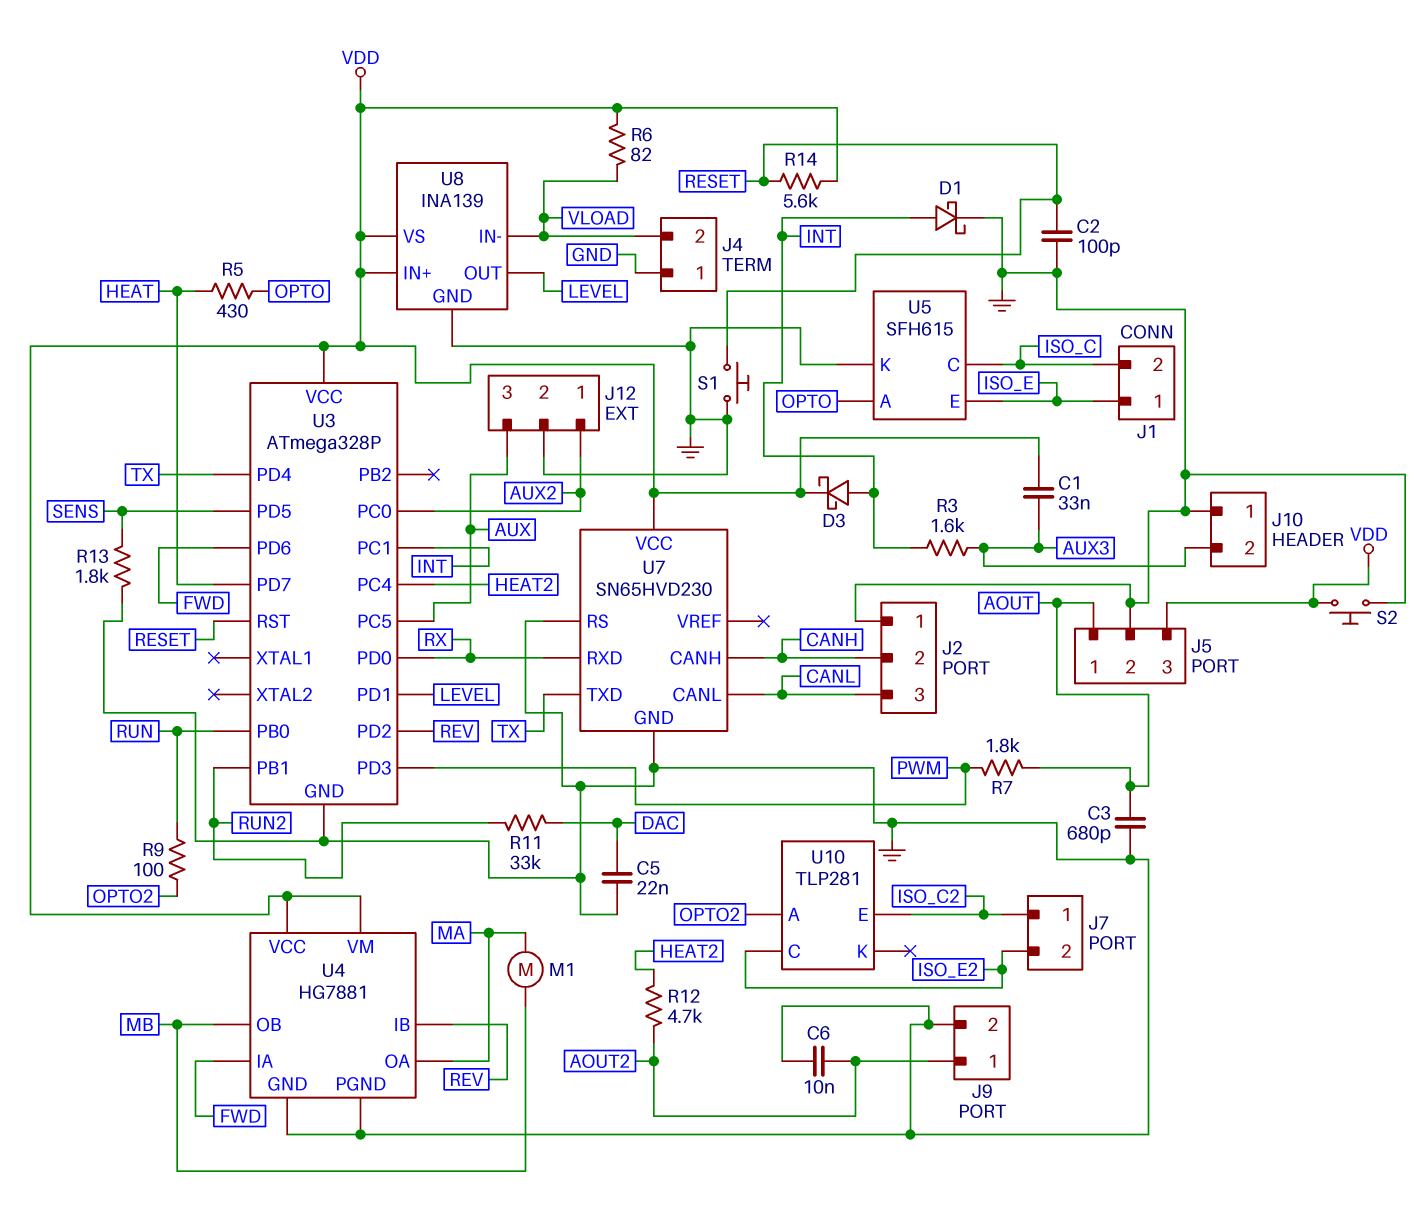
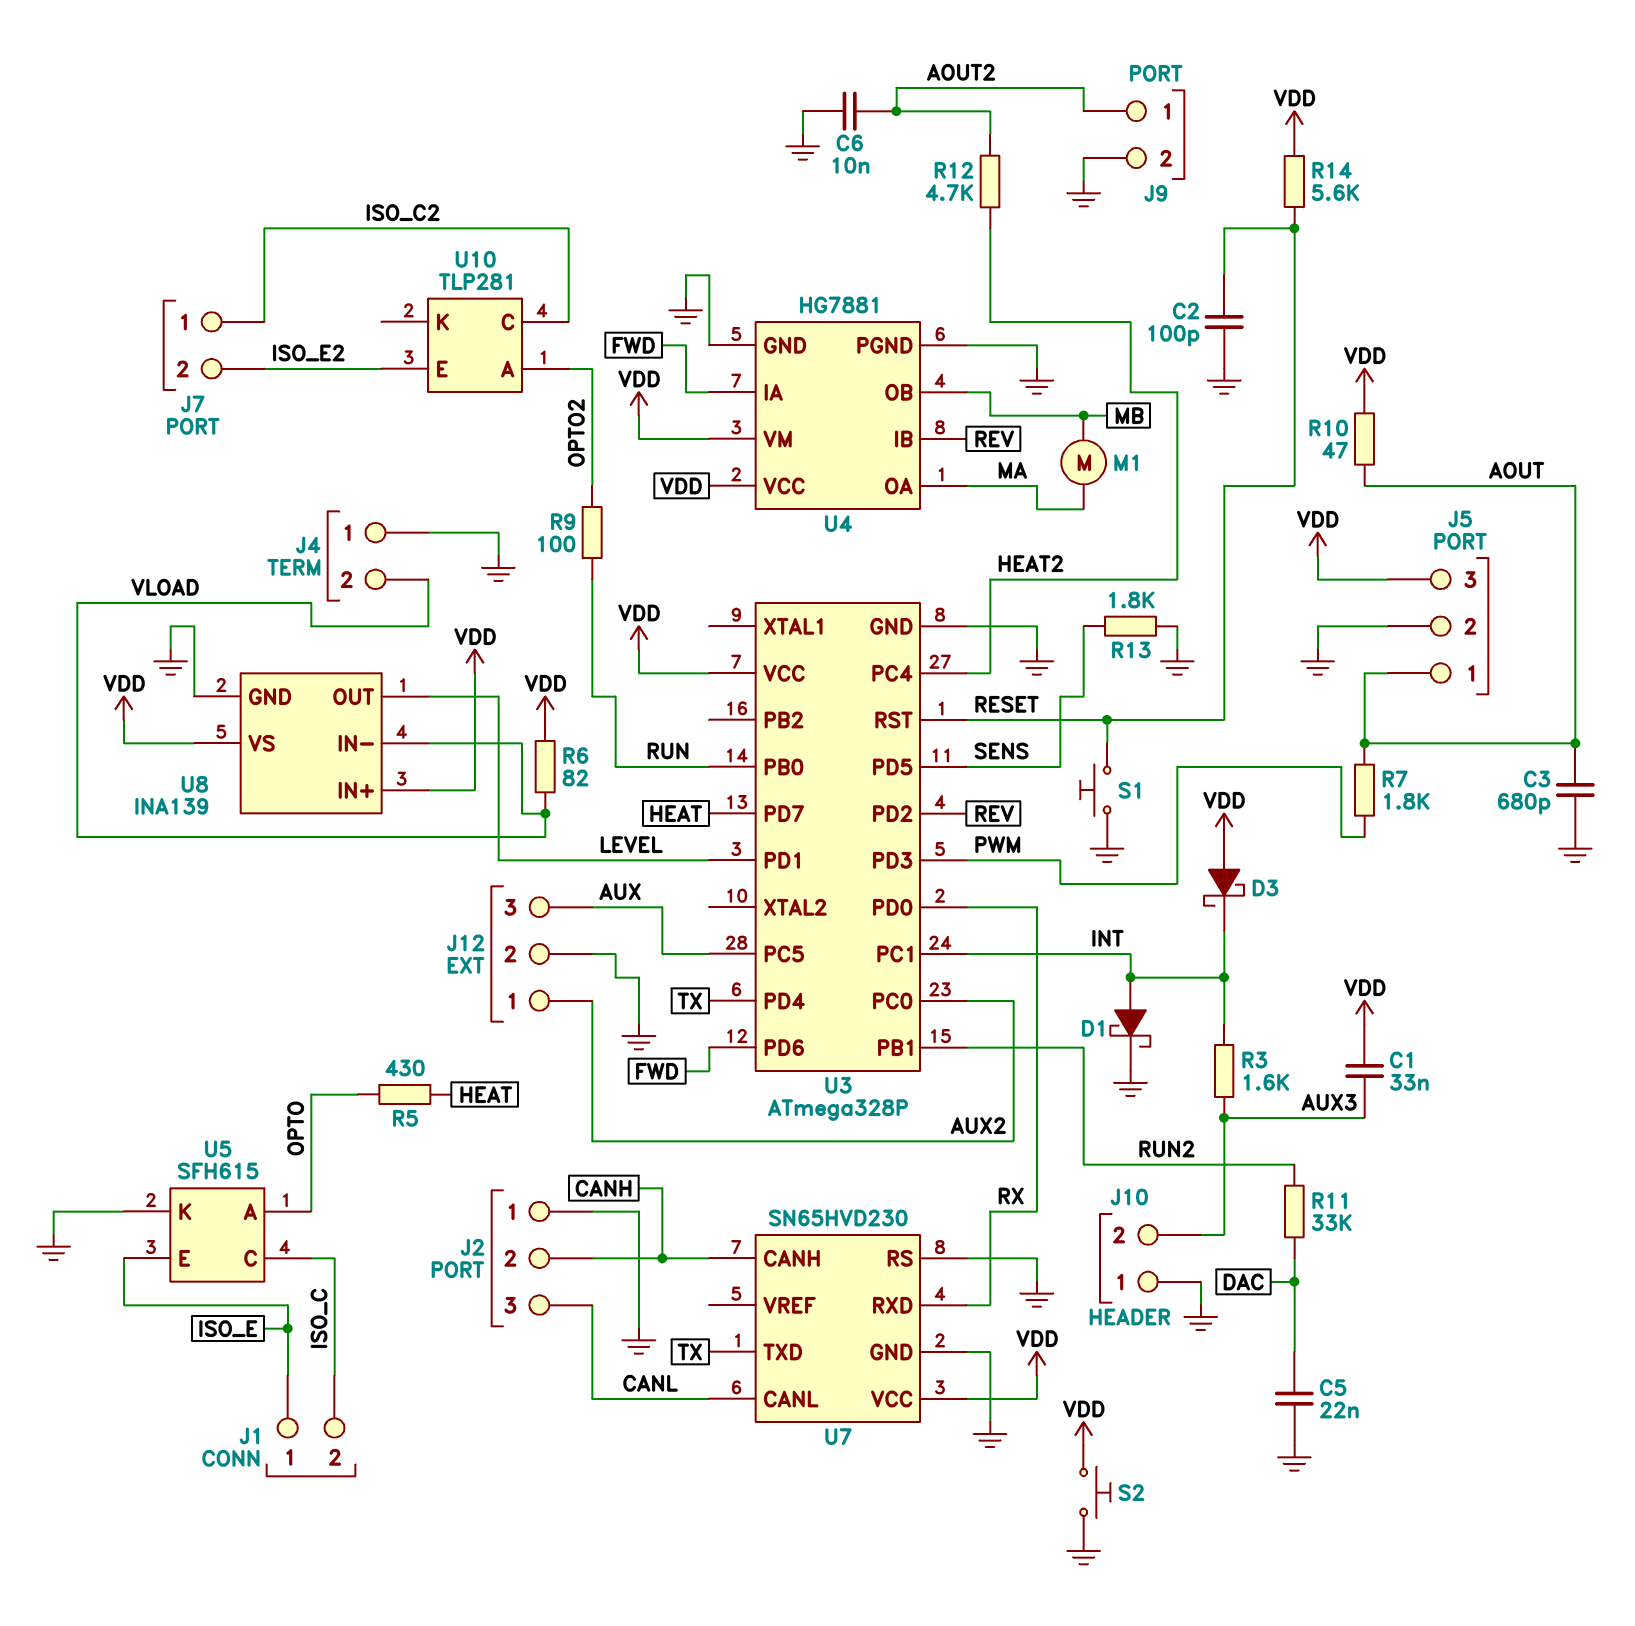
D3: schottky (A INT, K VDD) -> schottky (A VDD, K INT)
R10: none -> 47 (AOUT, VDD)
U10 pin C: ISO_E2 -> ISO_C2
U10 pin E: ISO_C2 -> ISO_E2

